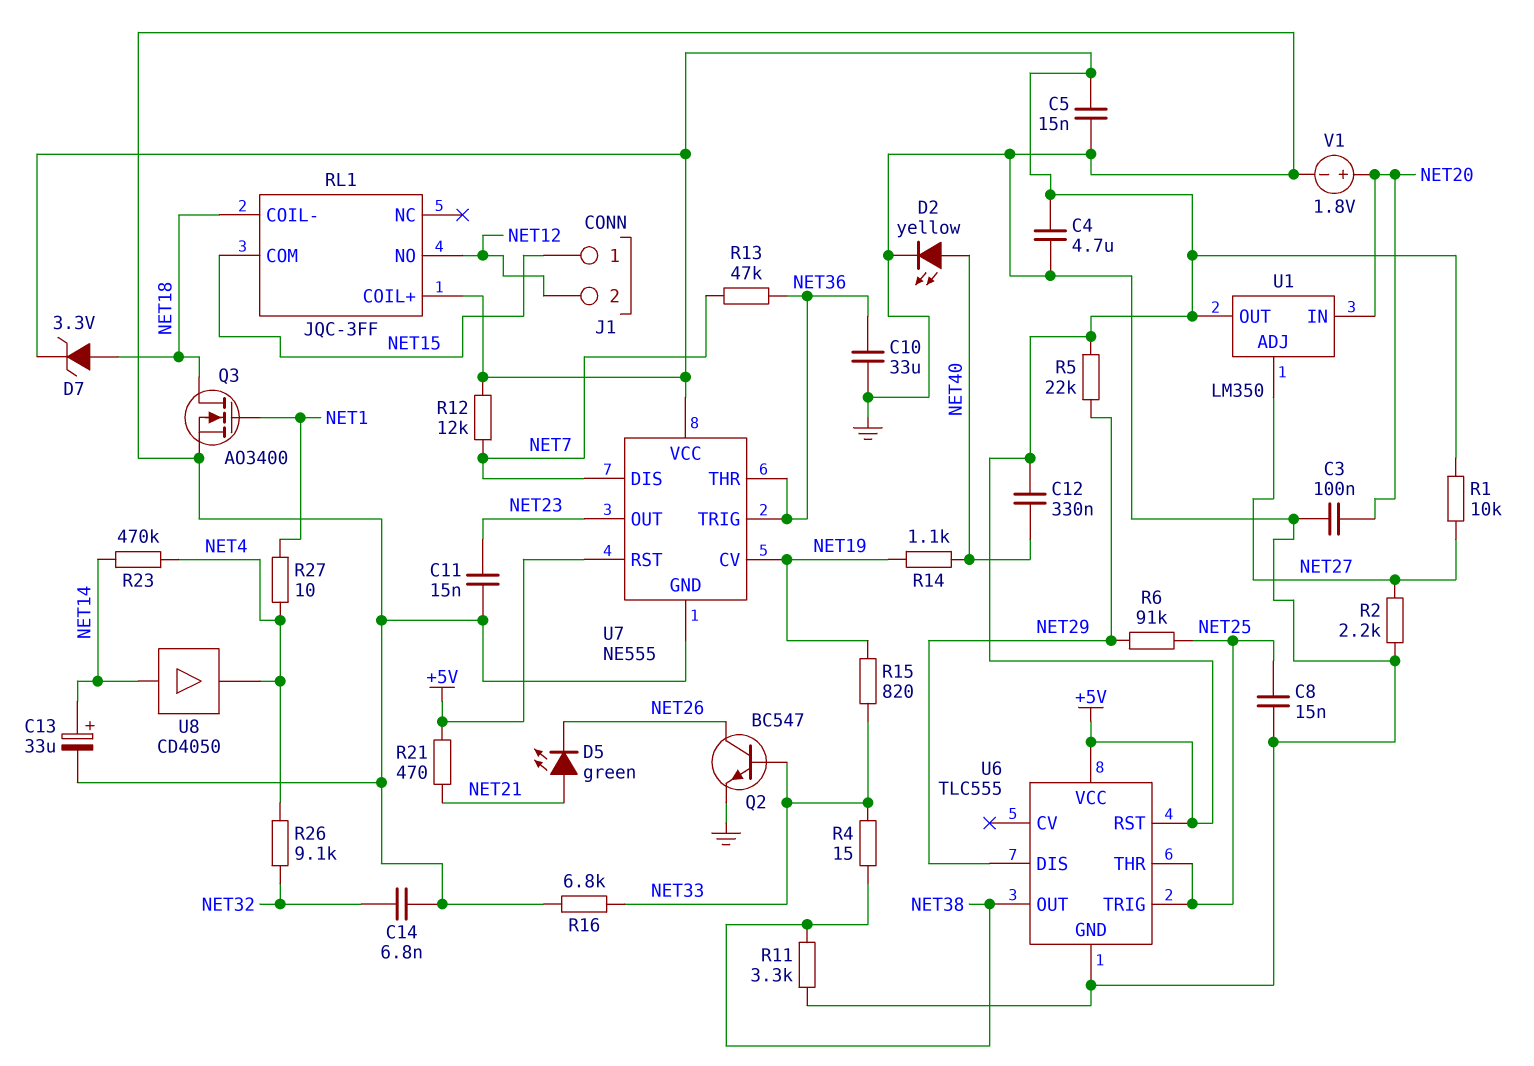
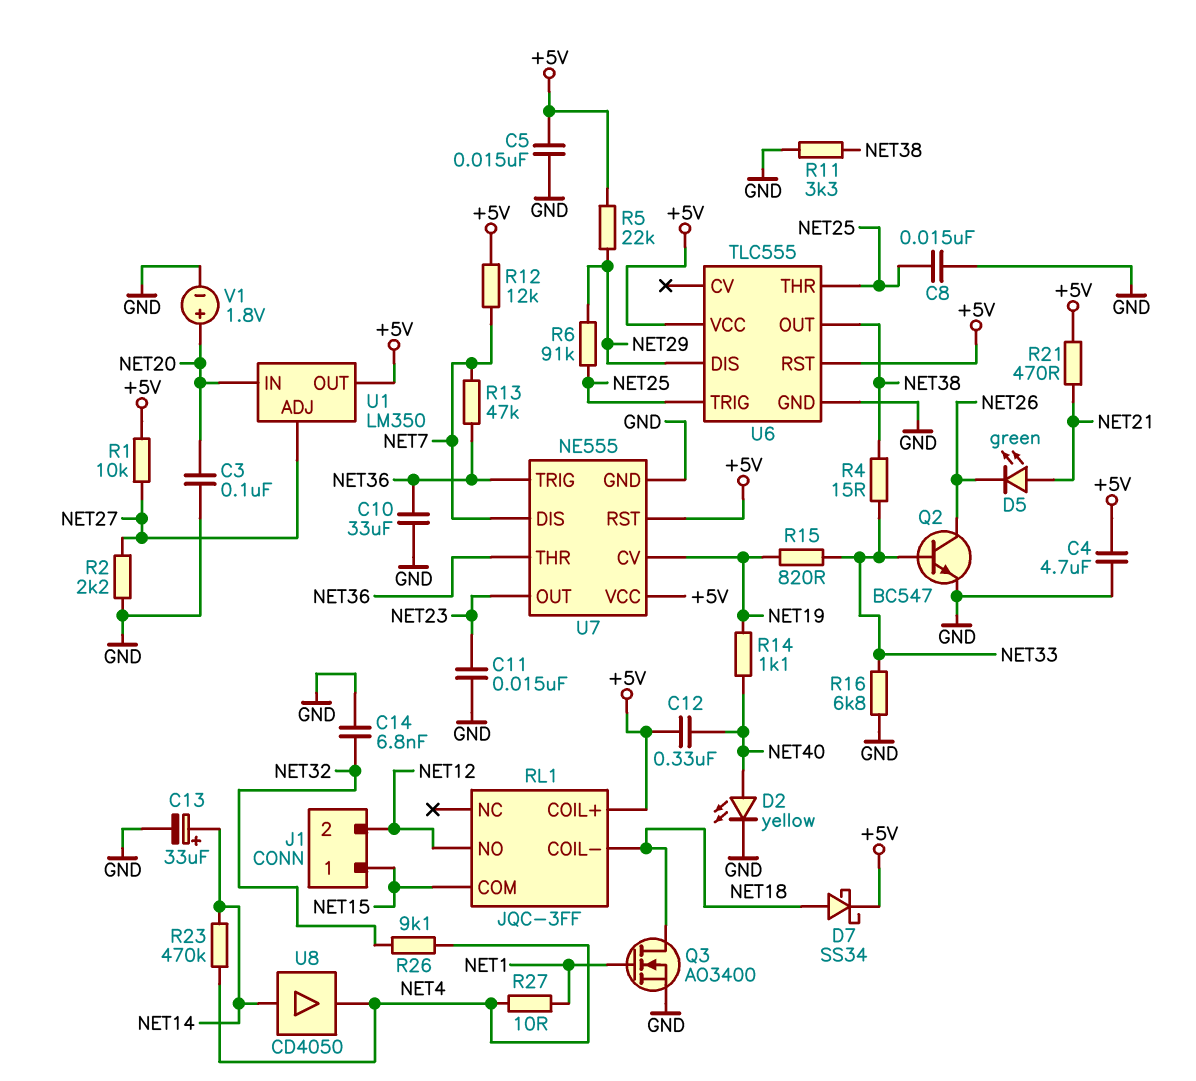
D7: zener 3.3V (A NET18, K +5V) -> schottky SS34 (A NET18, K +5V)

